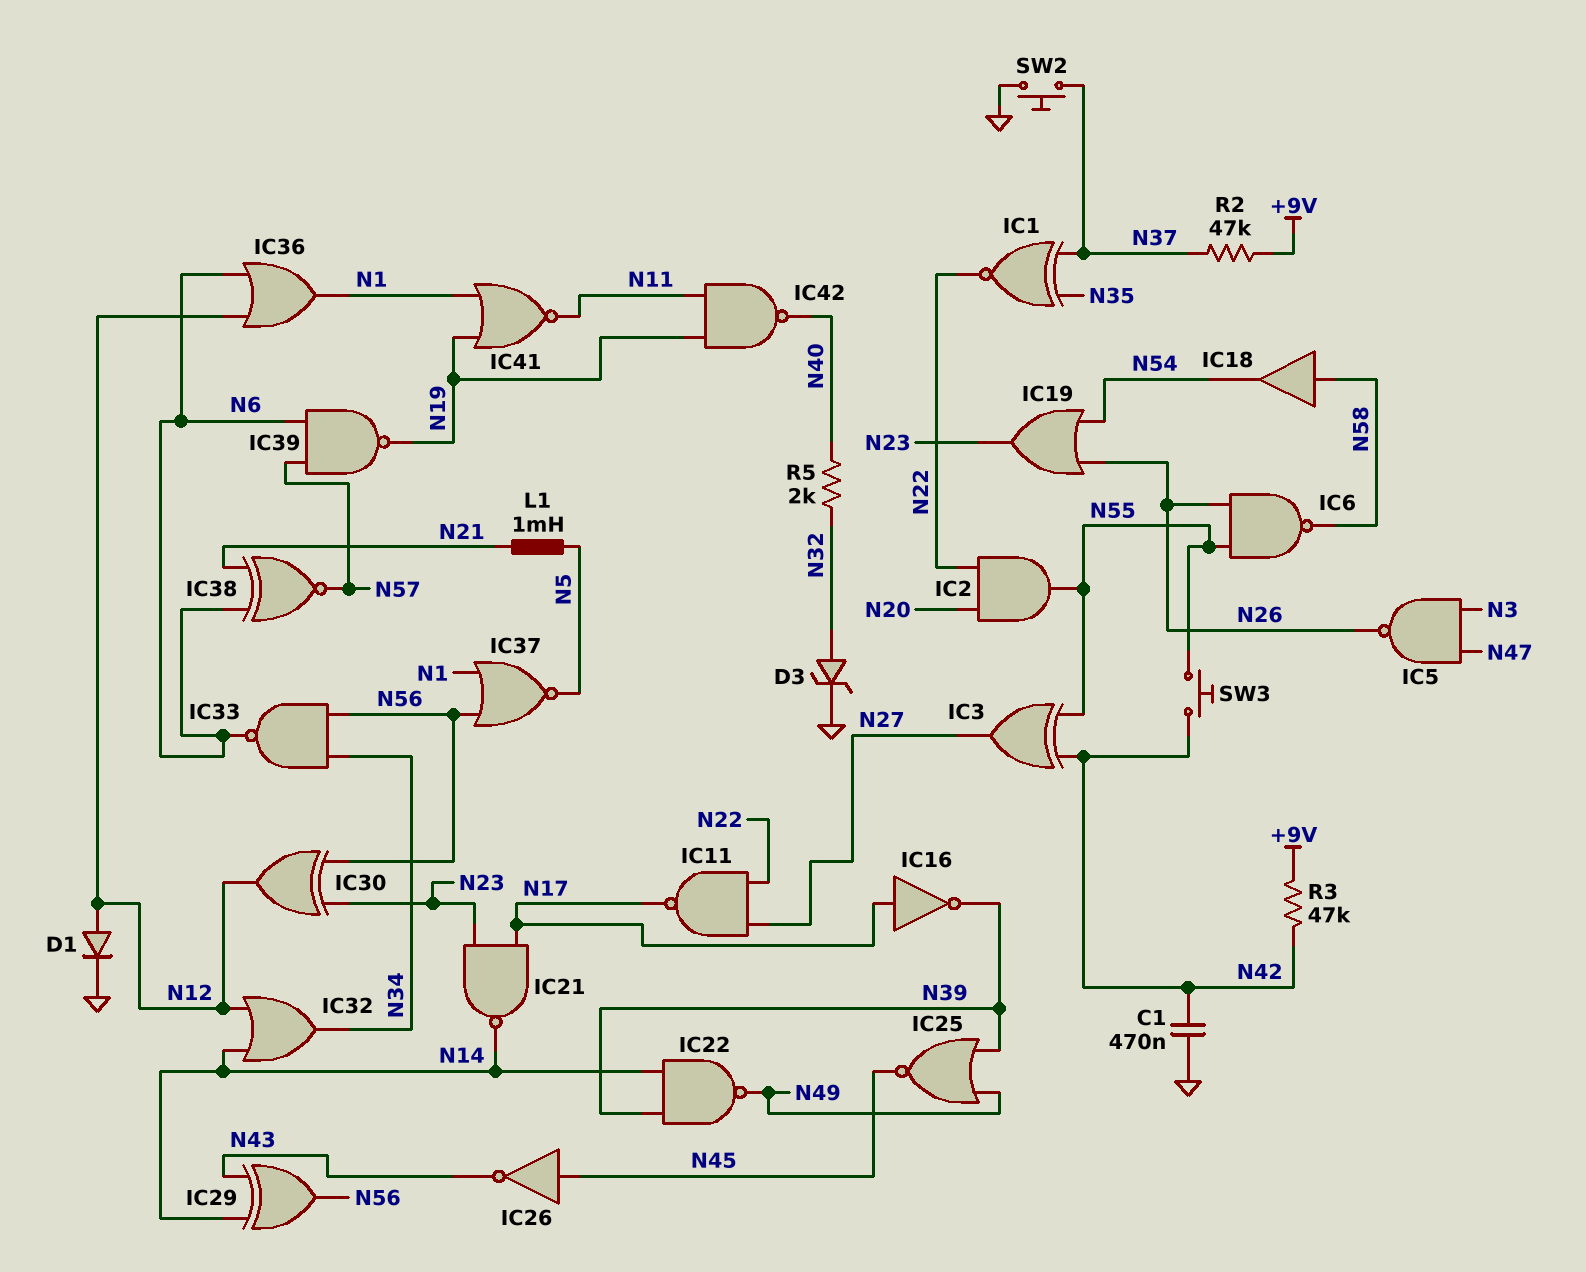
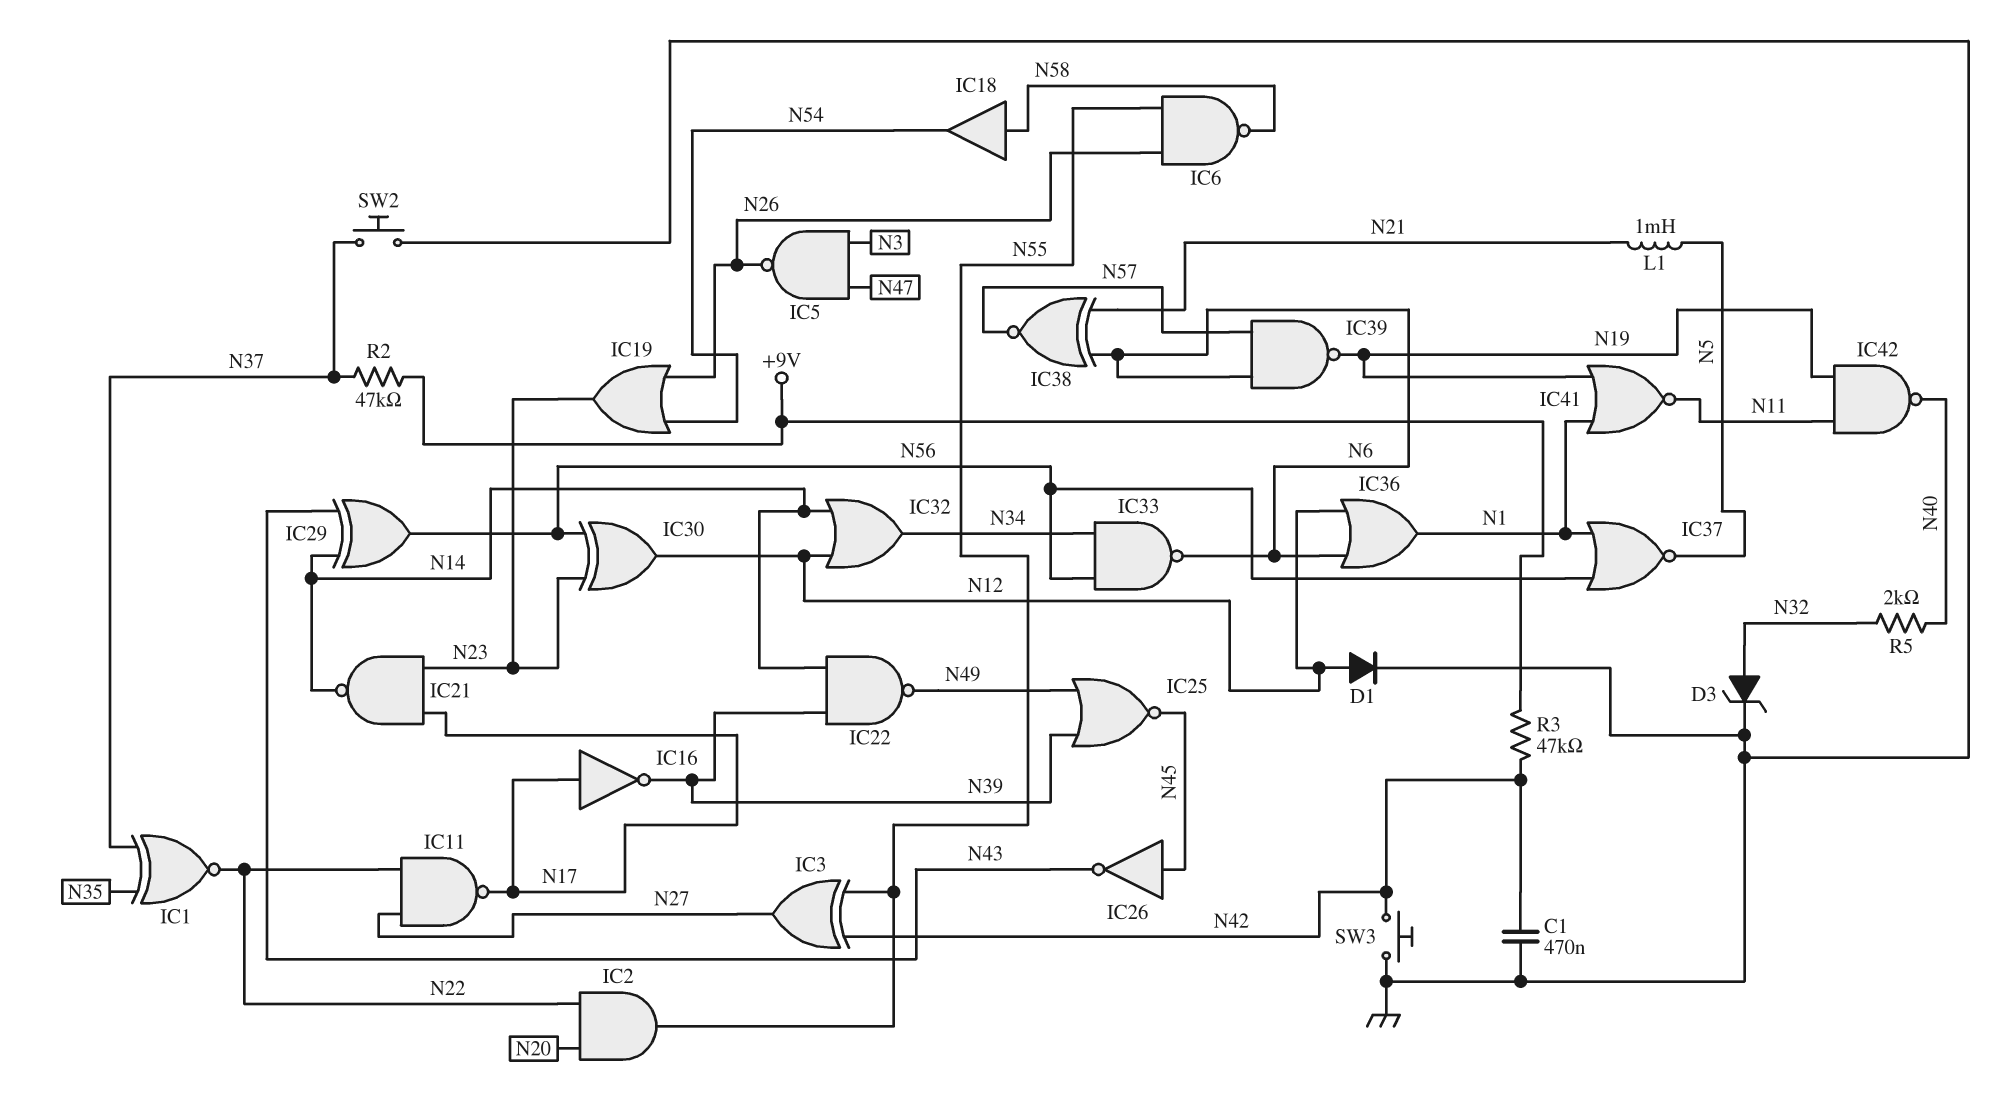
SW3: button (N42, N55) -> button (GND, N42)

